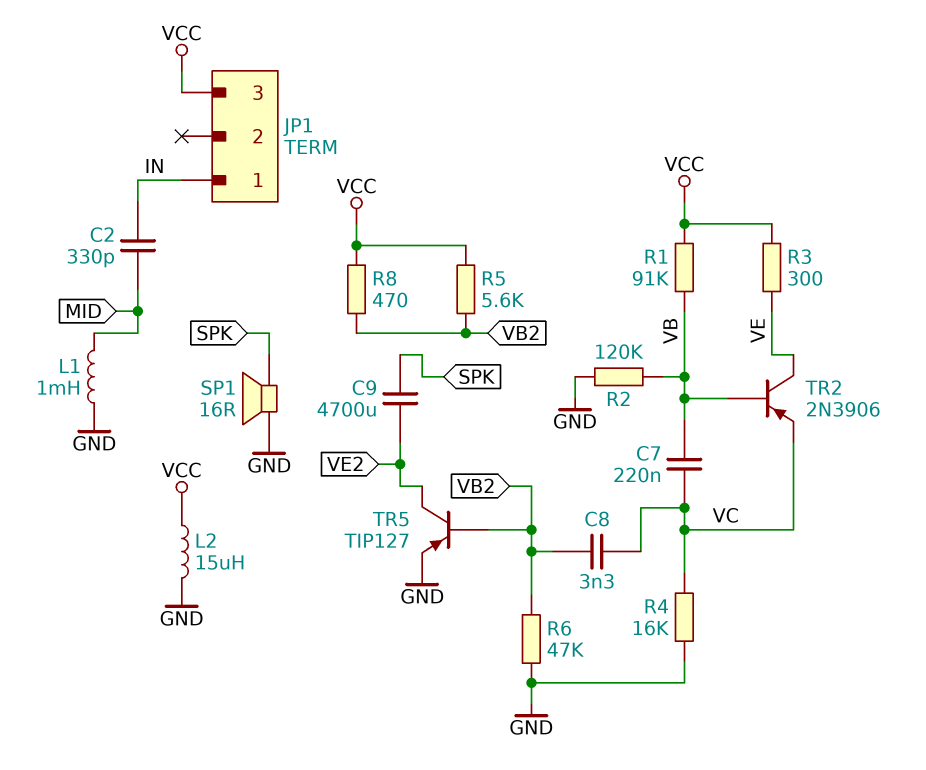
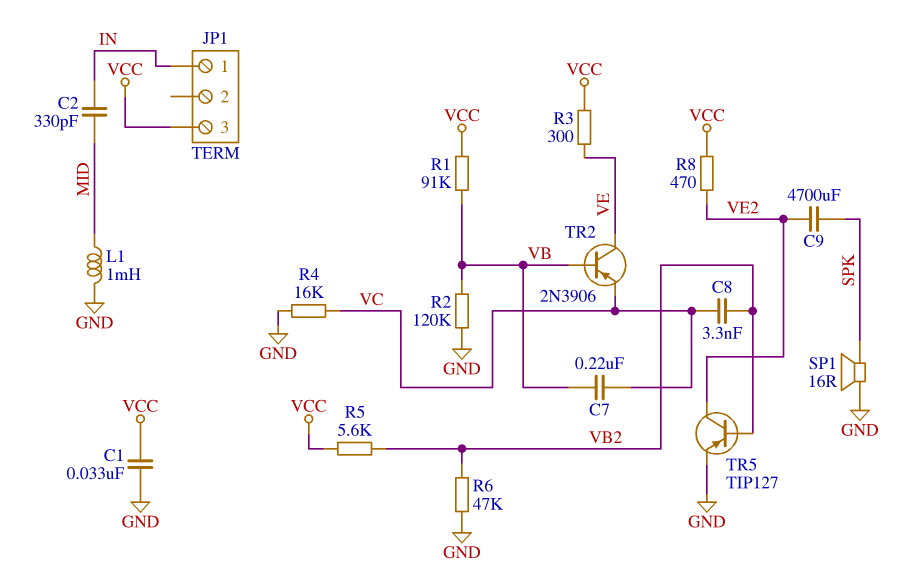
C1: none -> 33nF (GND, VCC)
L2: 15uH (GND, VCC) -> none
R8: 470 (VB2, VCC) -> 470 (VCC, VE2)

